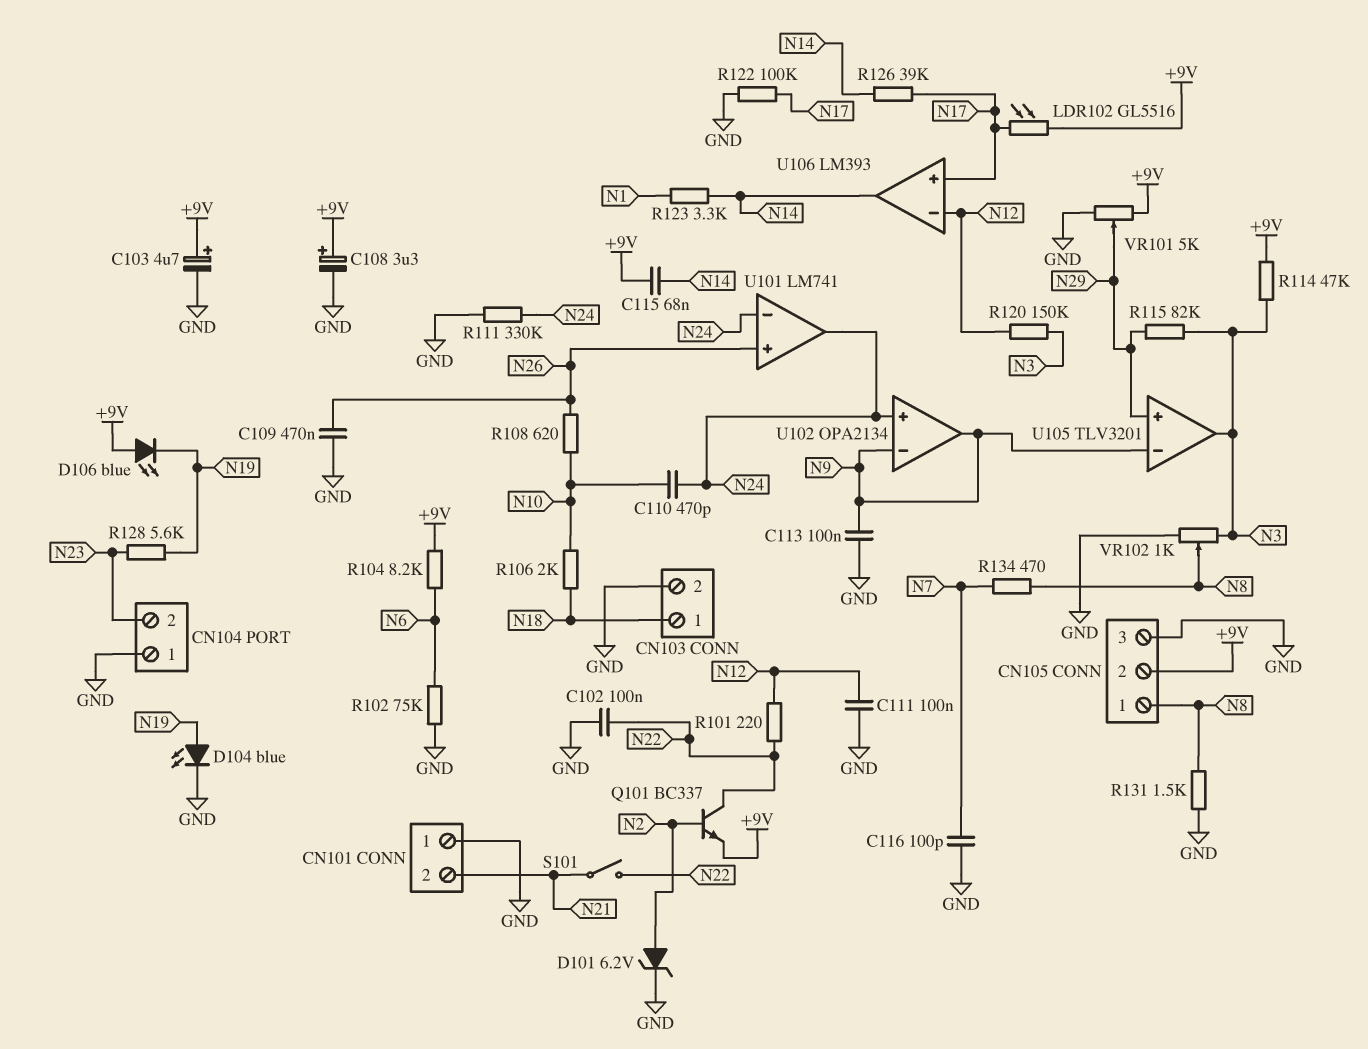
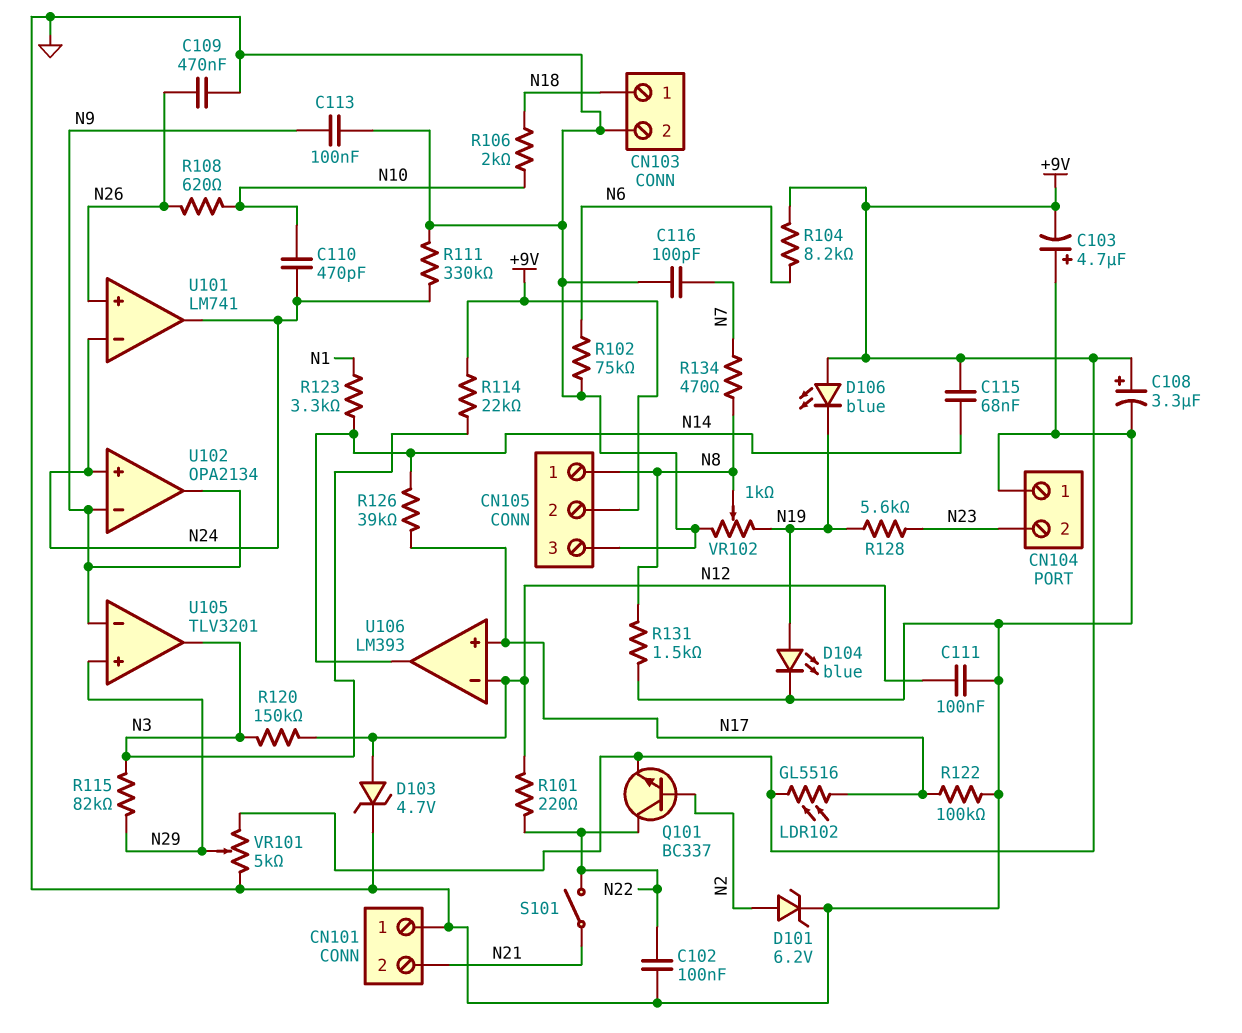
C103: 4.7uF (plus +9V, minus GND) -> 4.7uF (plus GND, minus +9V)
D103: none -> zener 4.7V (A N12, K GND)
R114: 47k (+9V, N3) -> 22k (+9V, N3)
VR102: 1k (GND, N3, wiper N8) -> 1k (GND, N19, wiper N8)

